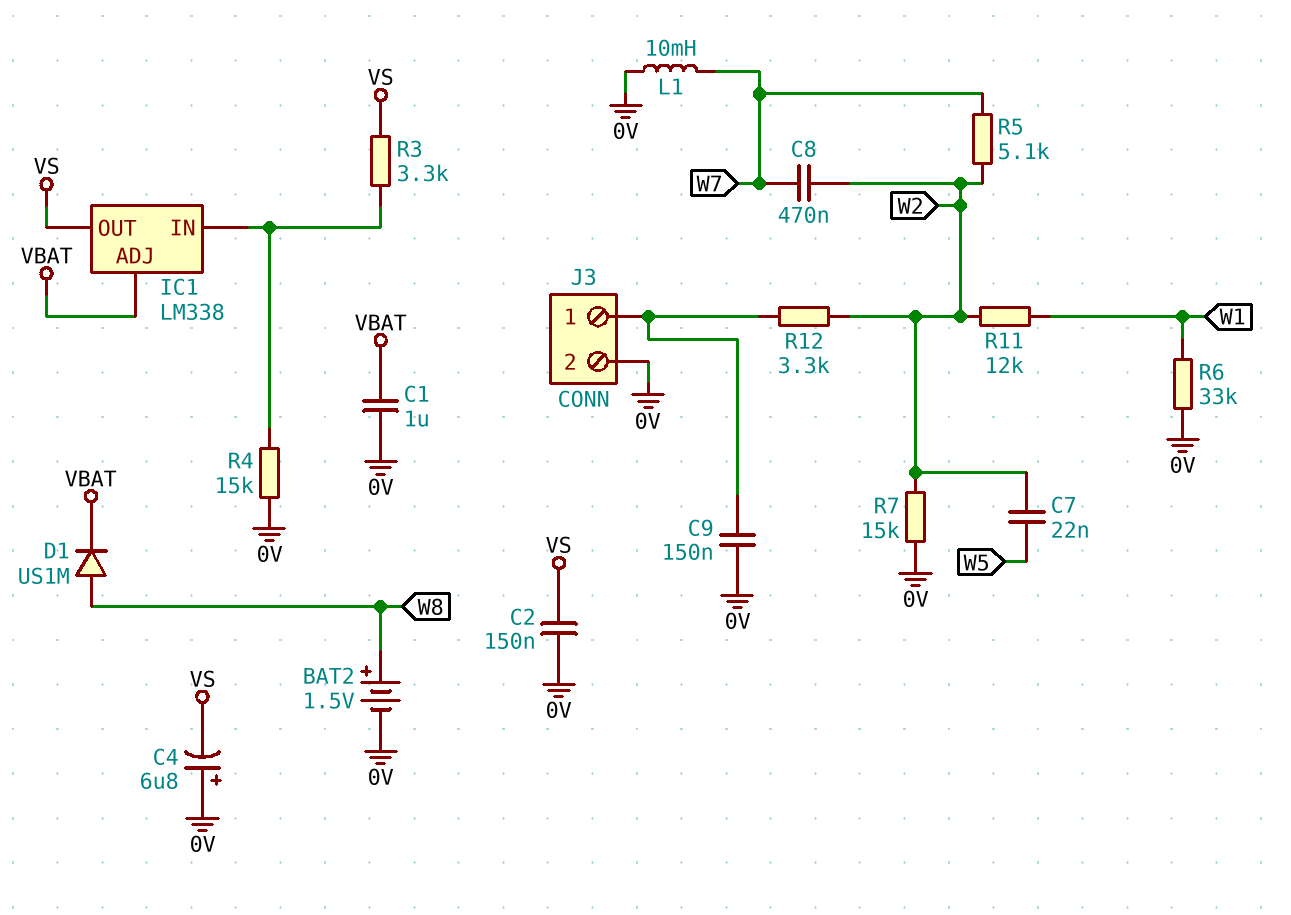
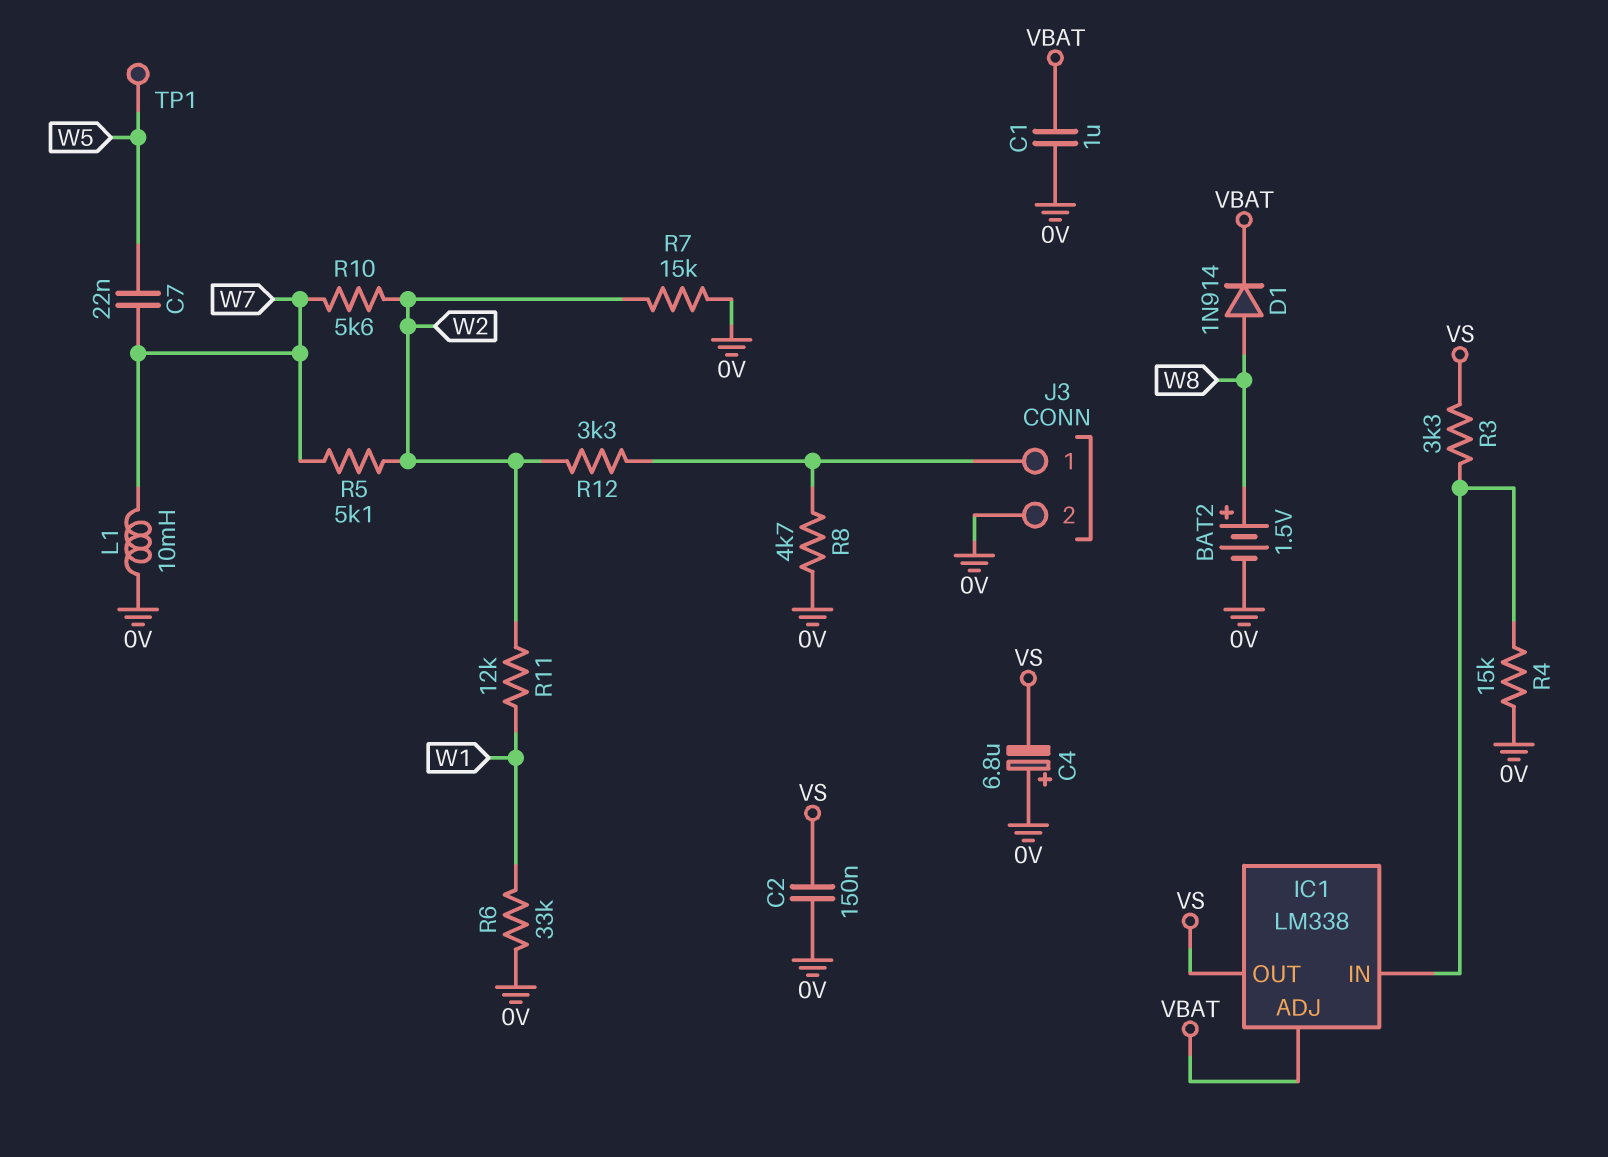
C7: 22nF (W2, W5) -> 22nF (W5, W7)
C8: 470nF (W2, W7) -> none
C9: 150nF (0V, J3/1) -> none
D1: diode US1M (A W8, K VBAT) -> diode 1N914 (A W8, K VBAT)
R8: none -> 4.7k (0V, J3/1)
R10: none -> 5.6k (W2, W7)
TP1: none -> test point (W5)

